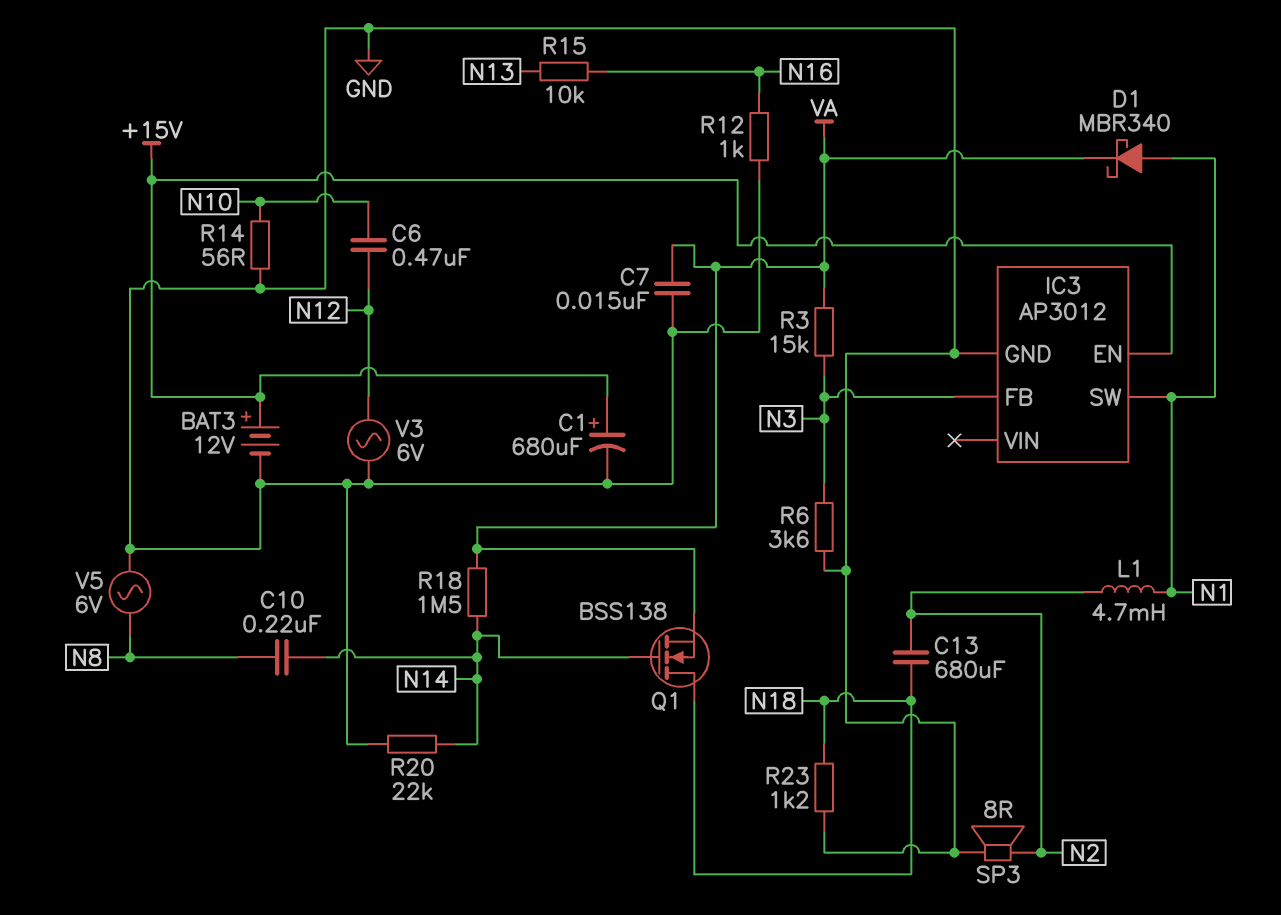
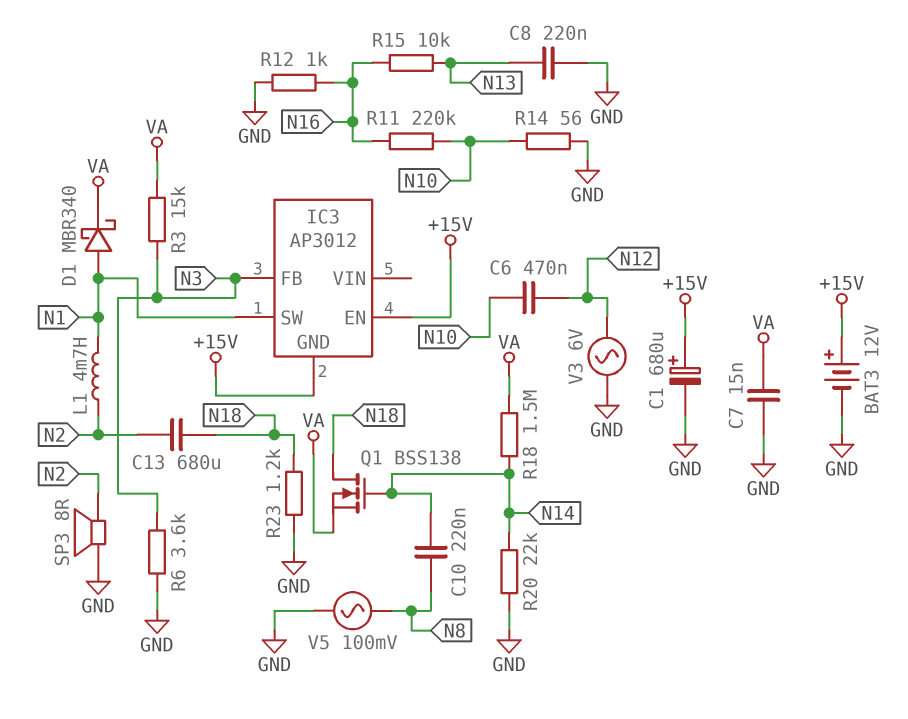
C8: none -> 220nF (GND, N13)
IC3 pin GND: GND -> +15V
R11: none -> 220k (N10, N16)
V5: AC 6V (GND, N8) -> AC 100mV (GND, N8)

